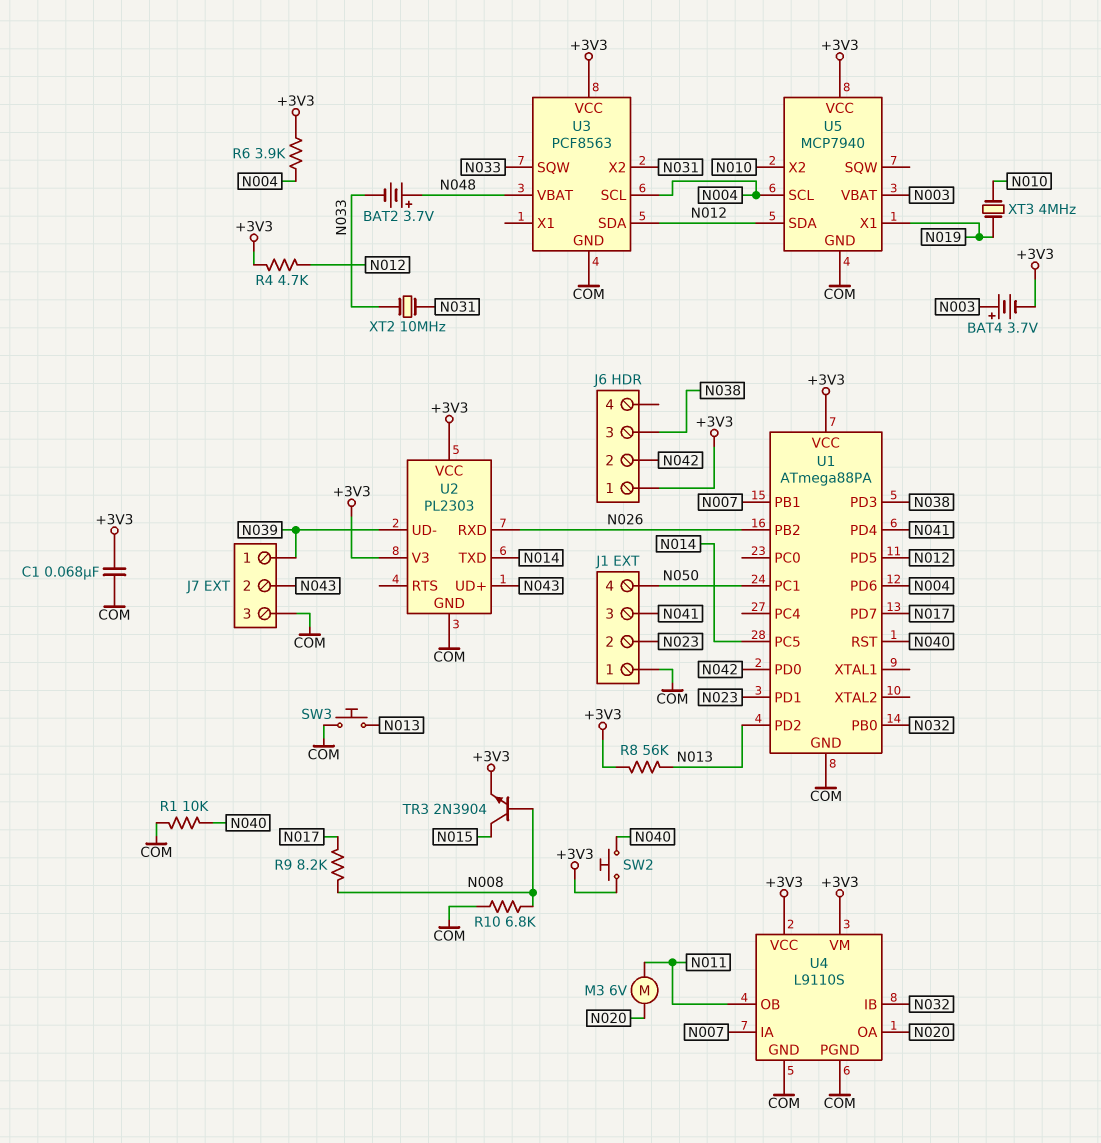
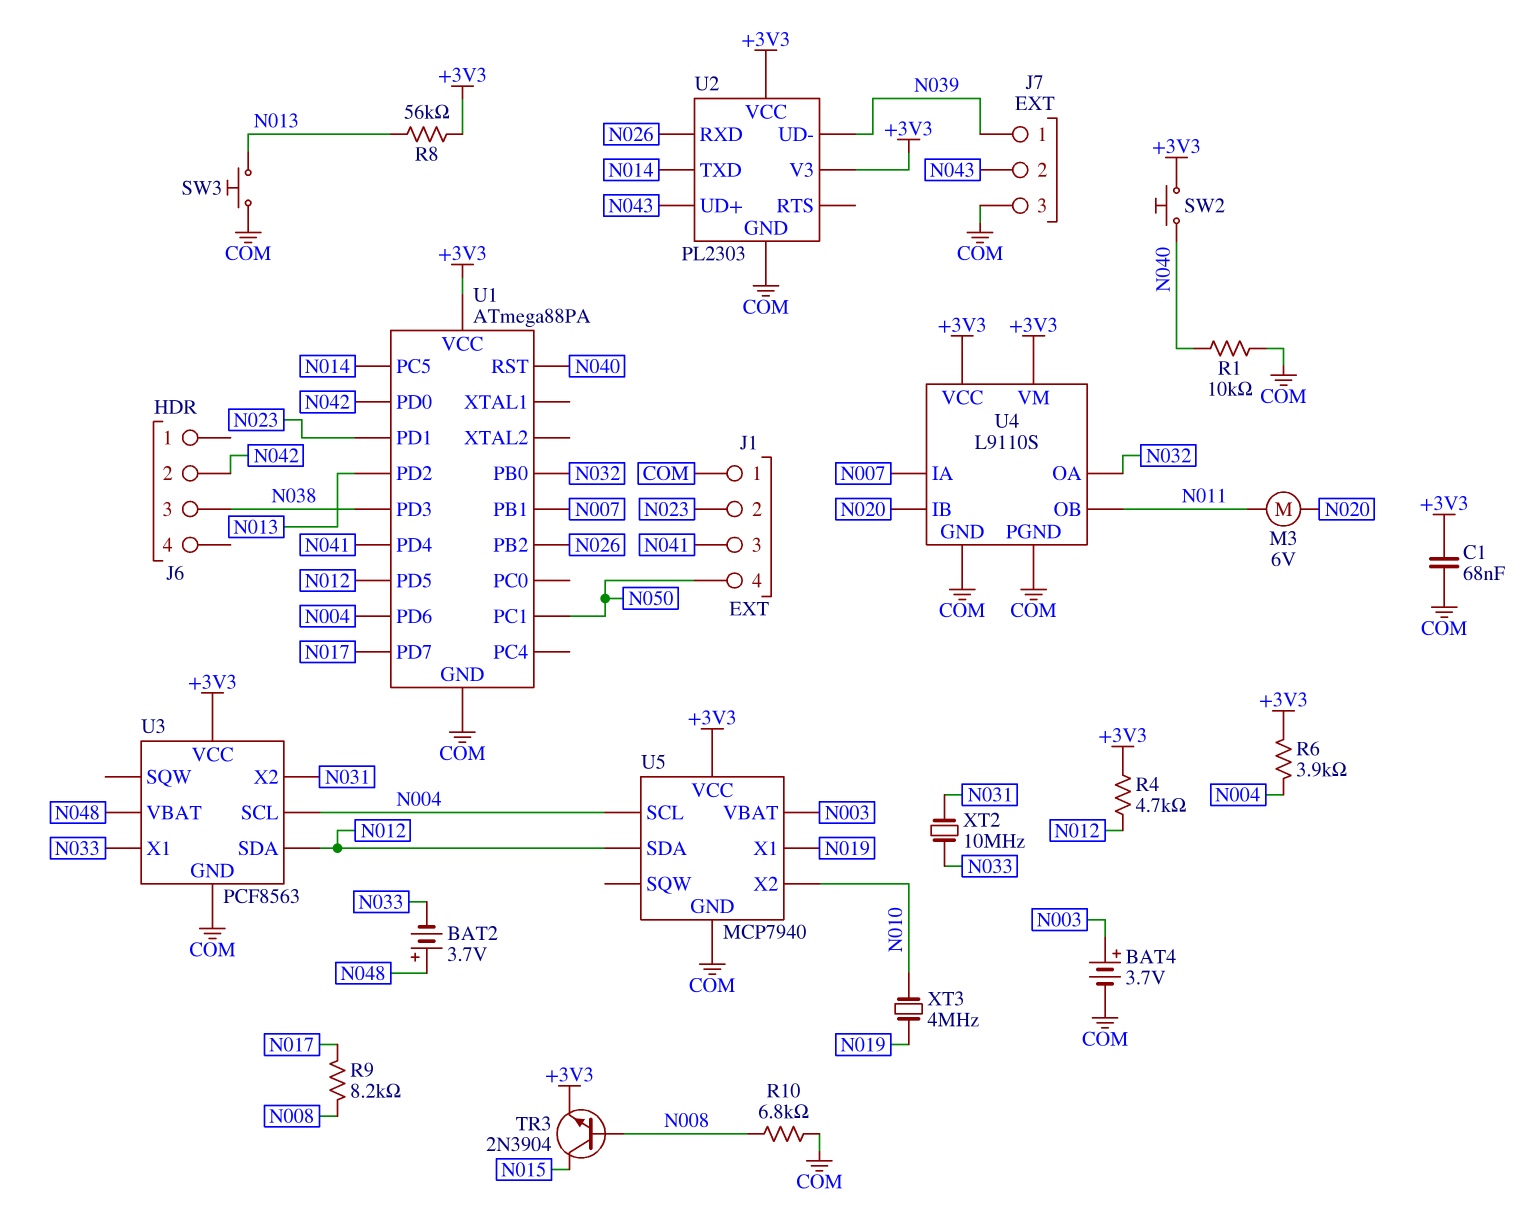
BAT4: 3.7V (plus N003, minus +3V3) -> 3.7V (plus N003, minus COM)
J6 pin 1: +3V3 -> none
U3 pin SQW: N033 -> none
U3 pin X1: none -> N033
U4 pin IB: N032 -> N020
U4 pin OA: N020 -> N032

